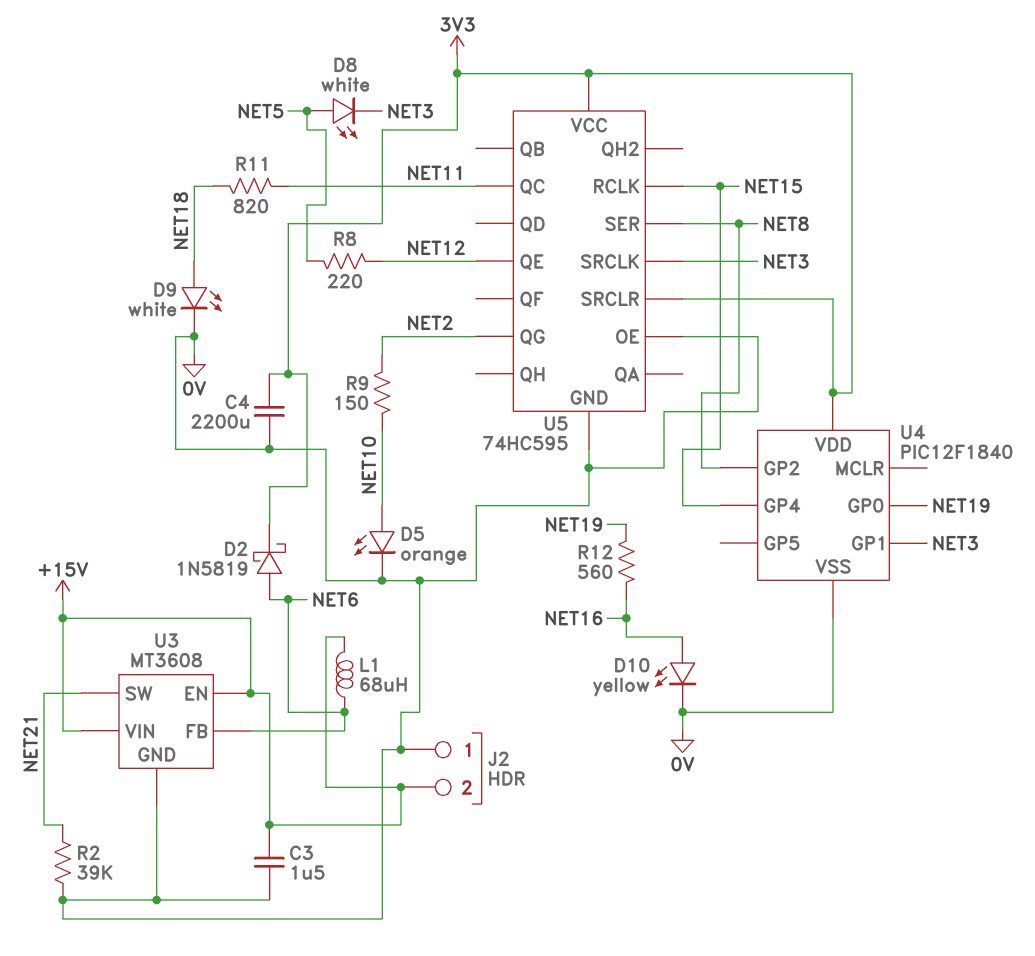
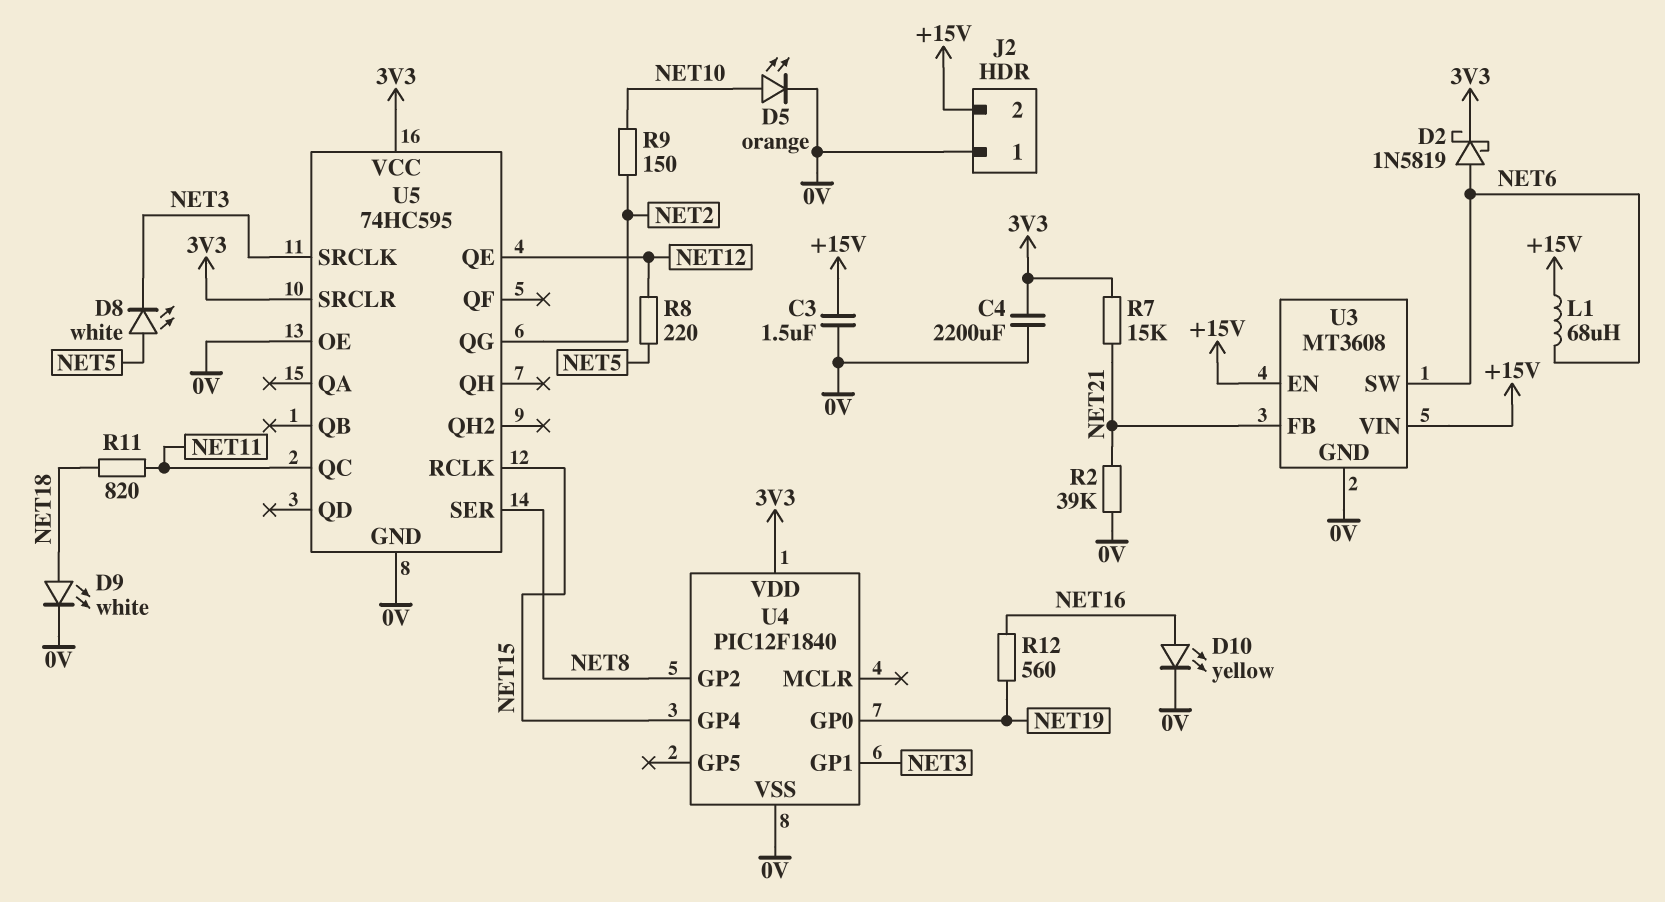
R7: none -> 15k (3V3, NET21)
U3 pin FB: NET6 -> NET21
U3 pin SW: NET21 -> NET6

